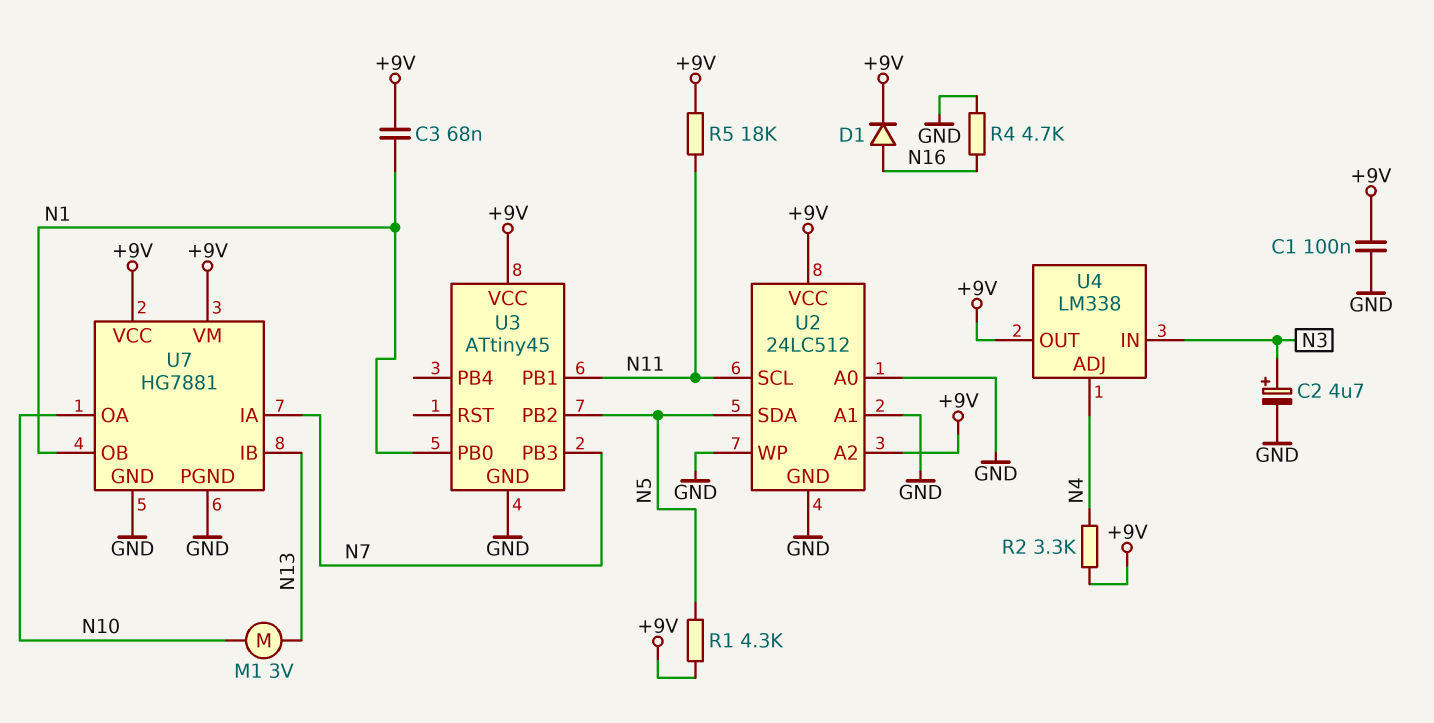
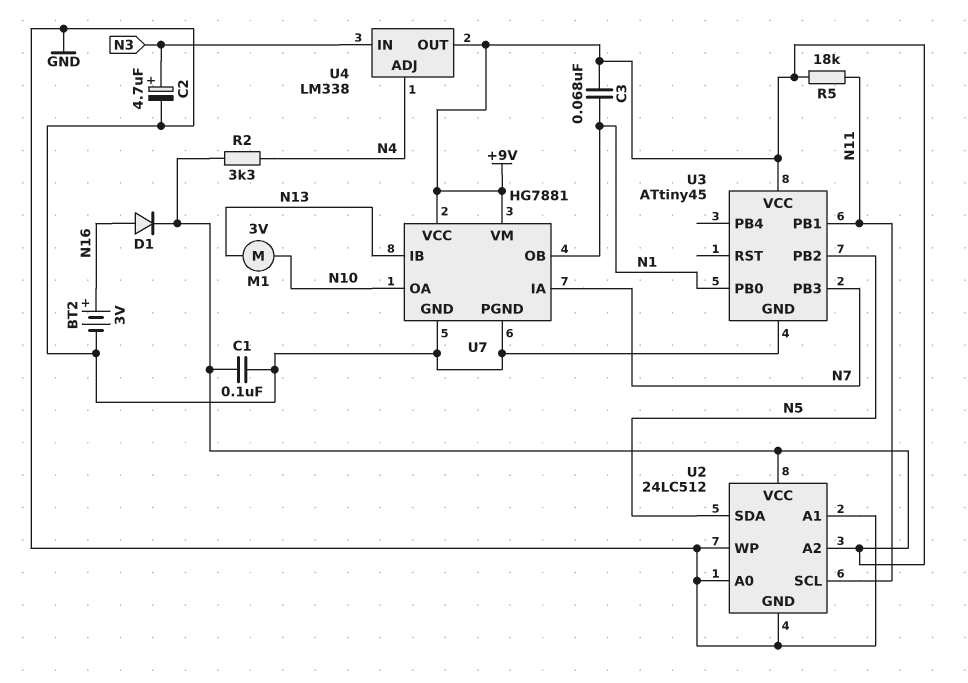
BT2: none -> 3V (plus N16, minus GND)
R1: 4.3k (+9V, N5) -> none
R4: 4.7k (GND, N16) -> none

